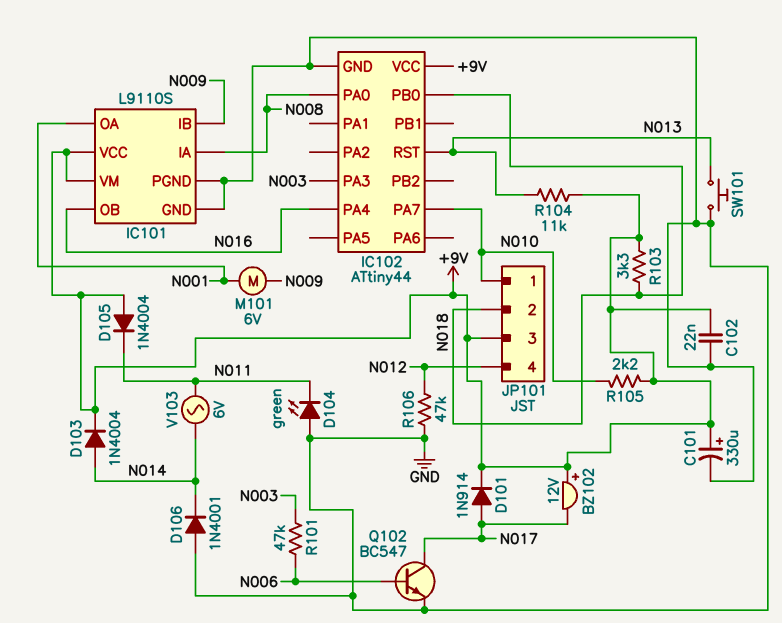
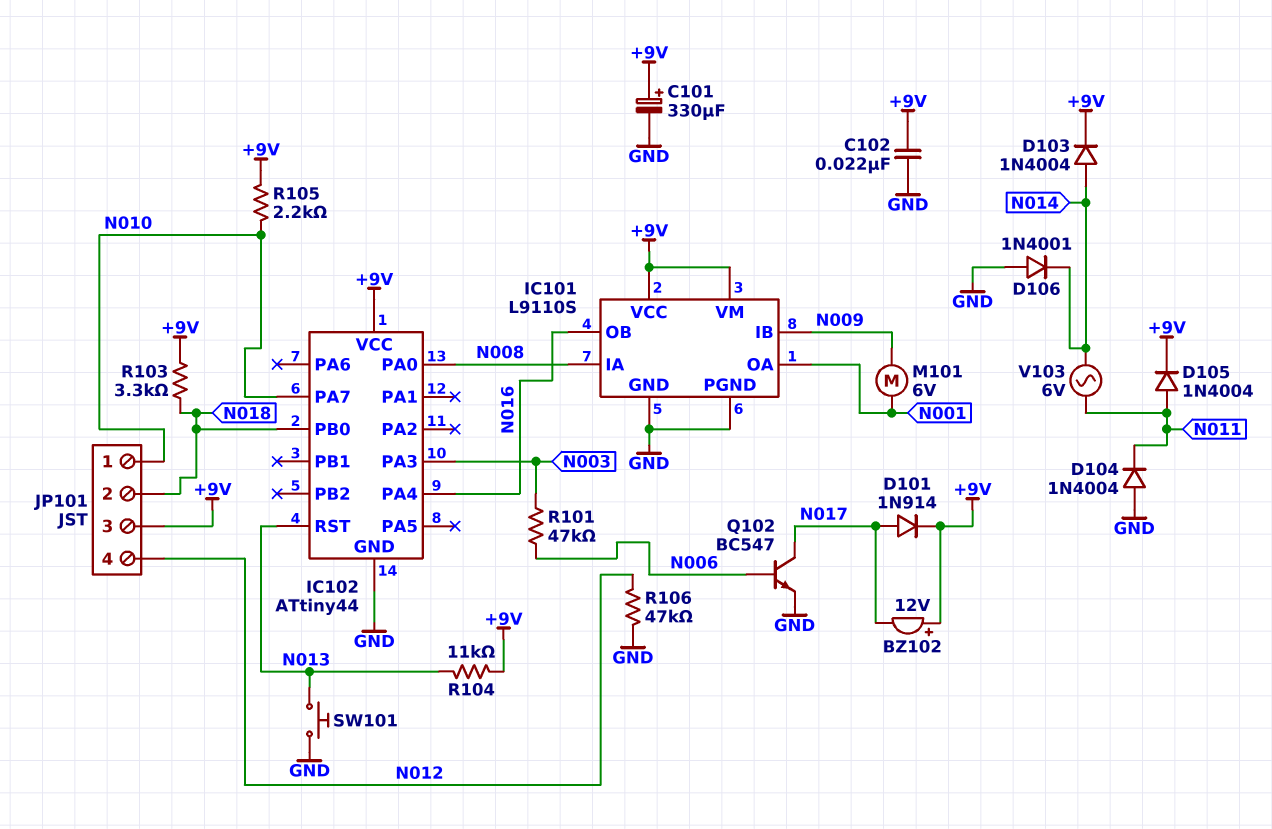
D104: LED green (A GND, K N011) -> diode 1N4004 (A GND, K N011)
D105: diode 1N4004 (A +9V, K N011) -> diode 1N4004 (A N011, K +9V)

